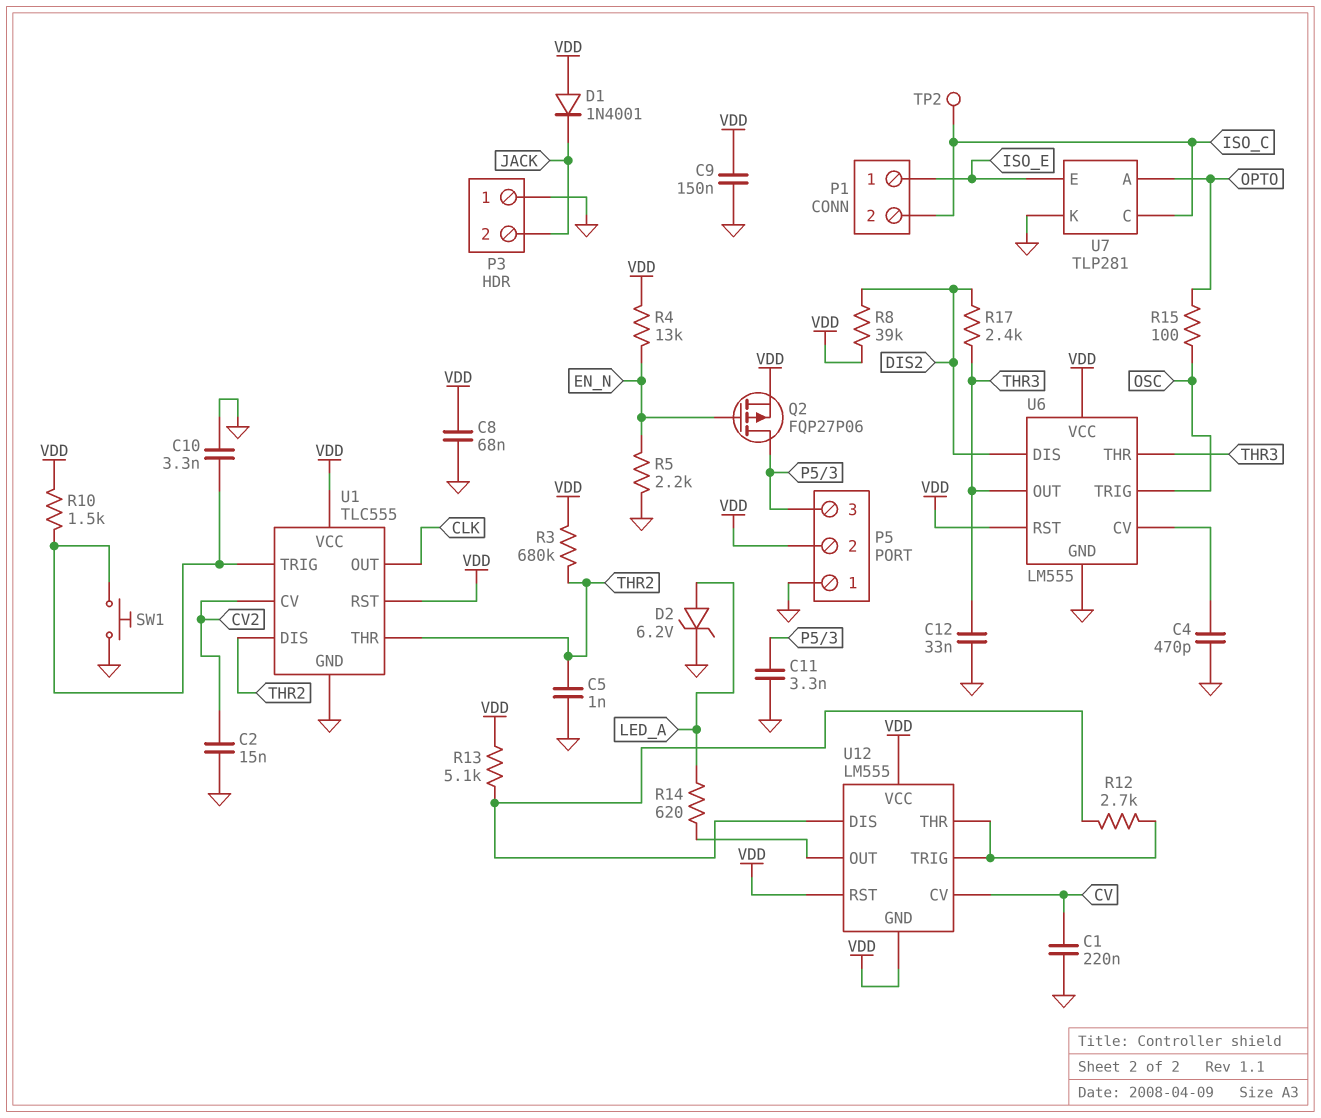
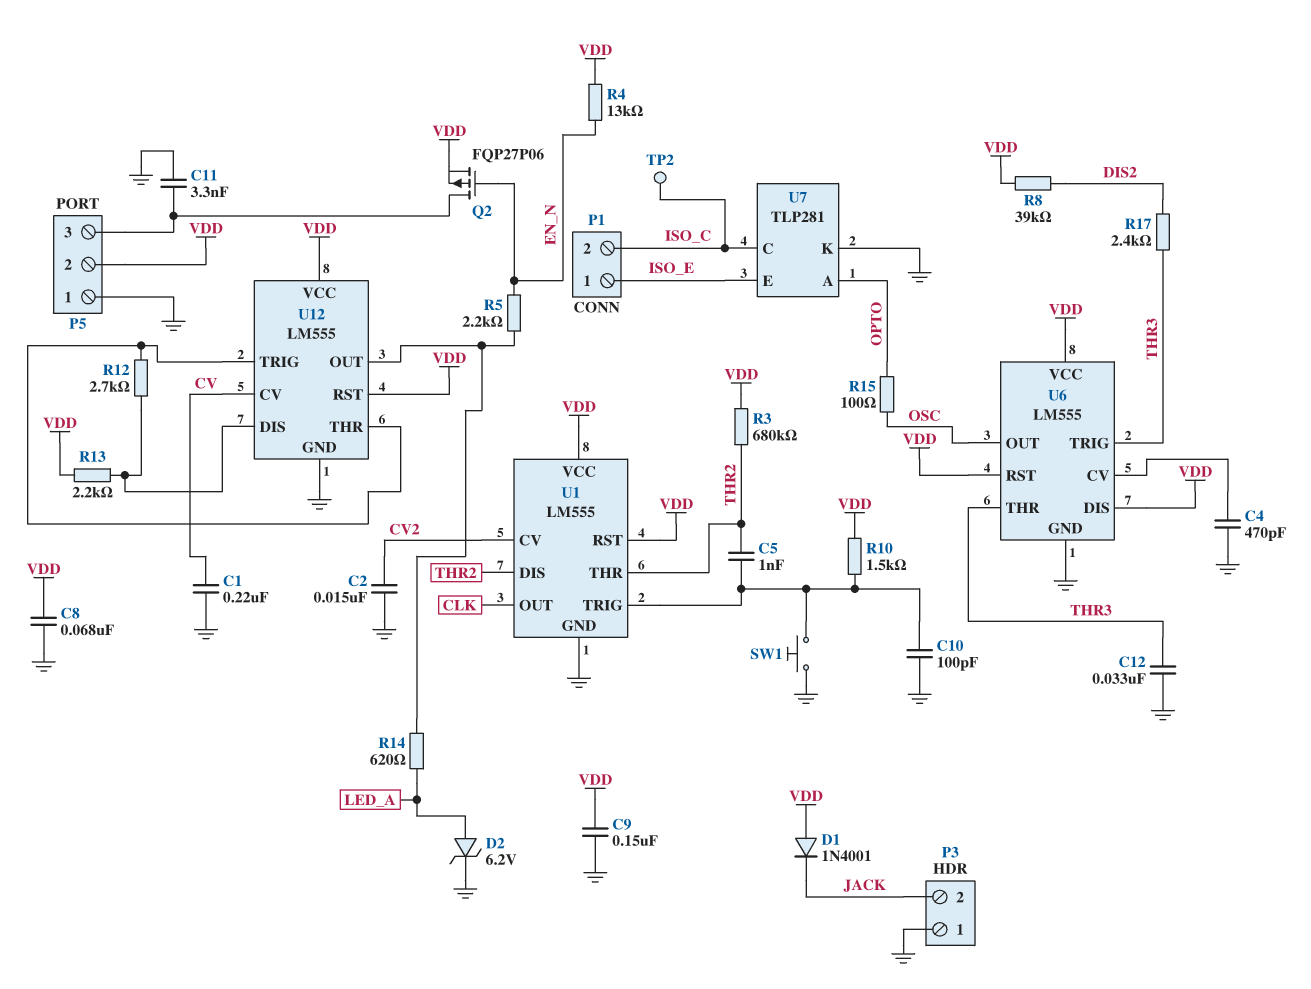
C5: 1nF (GND, THR2) -> 1nF (THR2, U1/TRIG)
C10: 3.3nF (GND, U1/TRIG) -> 100pF (GND, U1/TRIG)
R5: 2.2k (EN_N, GND) -> 2.2k (EN_N, U12/OUT)
R13: 5.1k (U12/DIS, VDD) -> 2.2k (U12/DIS, VDD)
U1: TLC555 -> LM555
U6 pin DIS: DIS2 -> VDD
U6 pin OUT: THR3 -> OSC
U6 pin TRIG: OSC -> THR3
U12 pin GND: VDD -> GND

